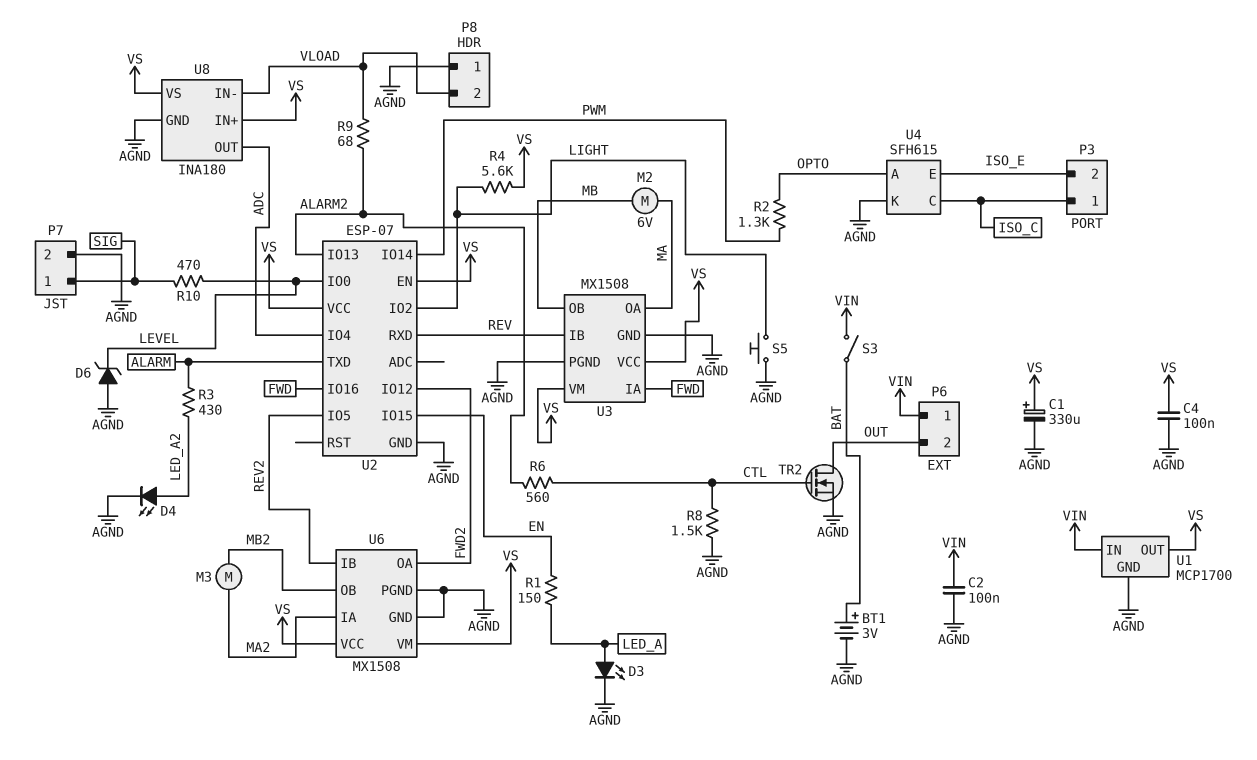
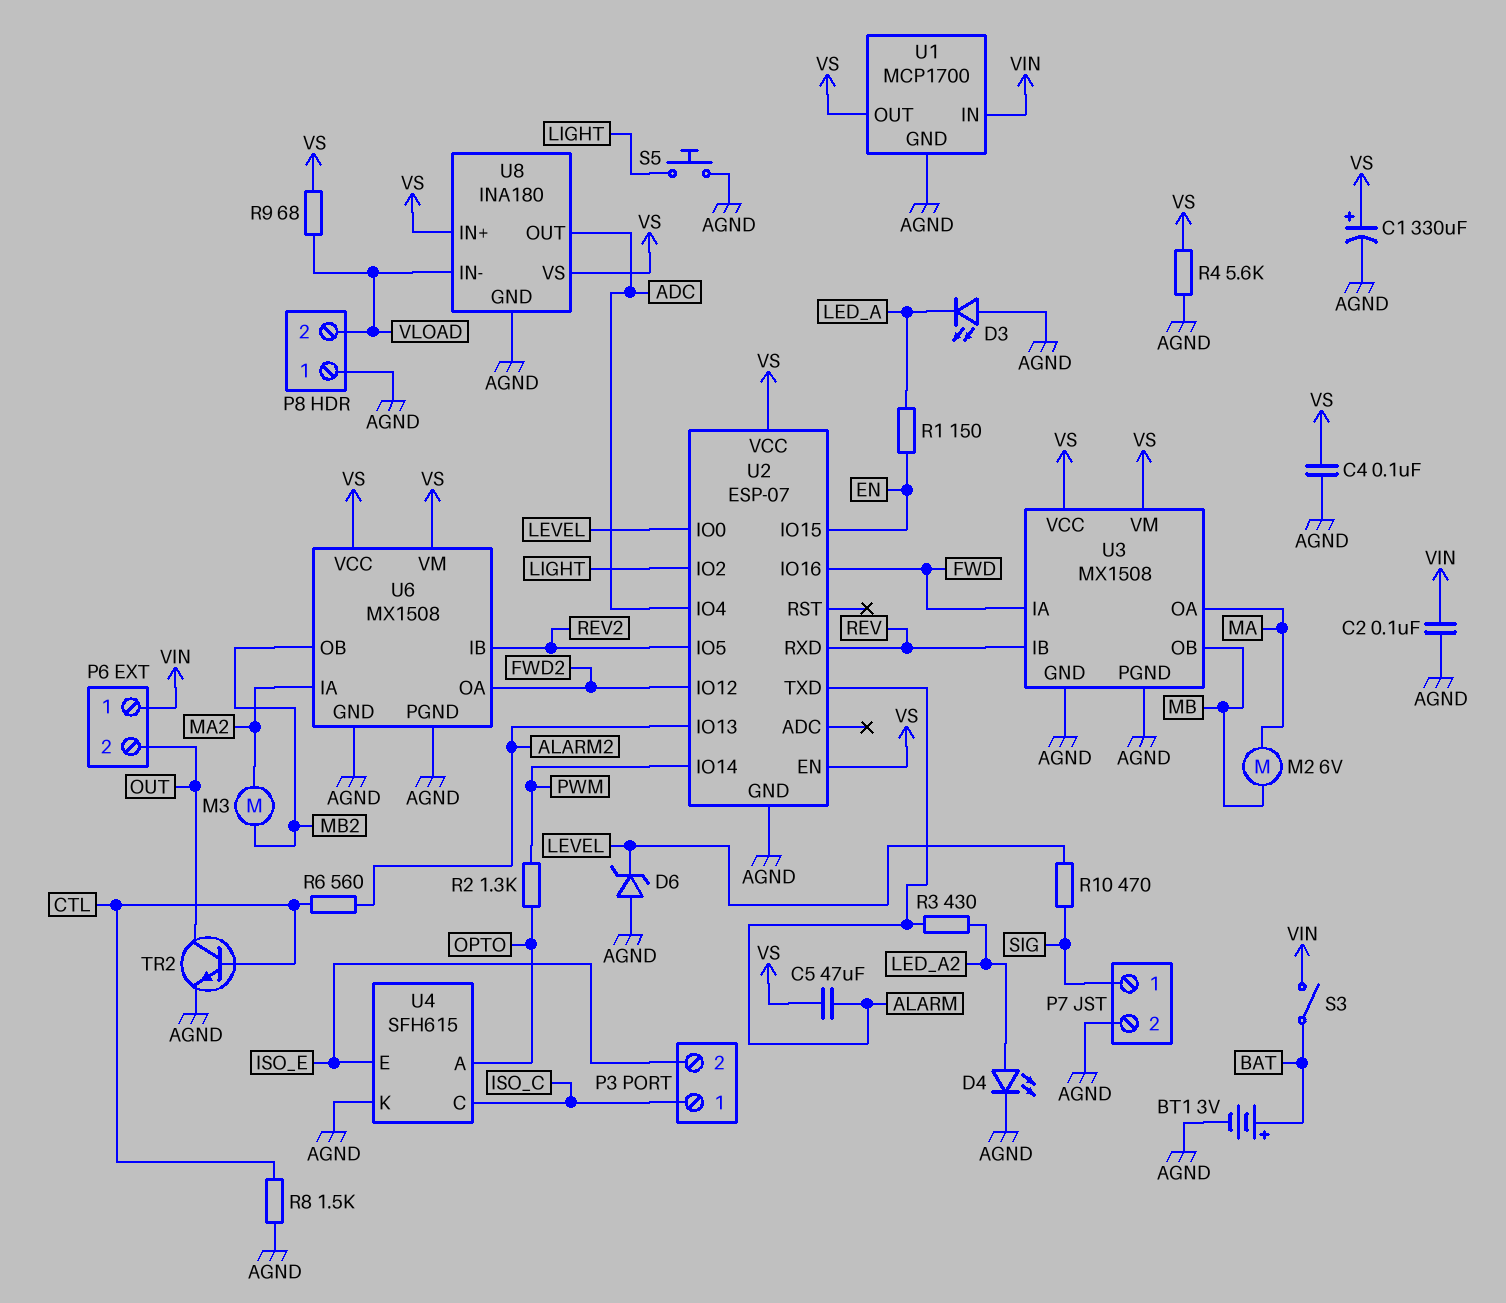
C5: none -> 47uF (ALARM, VS)
D3: LED (A LED_A, K AGND) -> LED (A AGND, K LED_A)
R4: 5.6k (LIGHT, VS) -> 5.6k (AGND, VS)
R9: 68 (ALARM2, VLOAD) -> 68 (VLOAD, VS)
TR2: NMOS (G CTL, D OUT, S AGND) -> NPN (B CTL, C OUT, E AGND)

